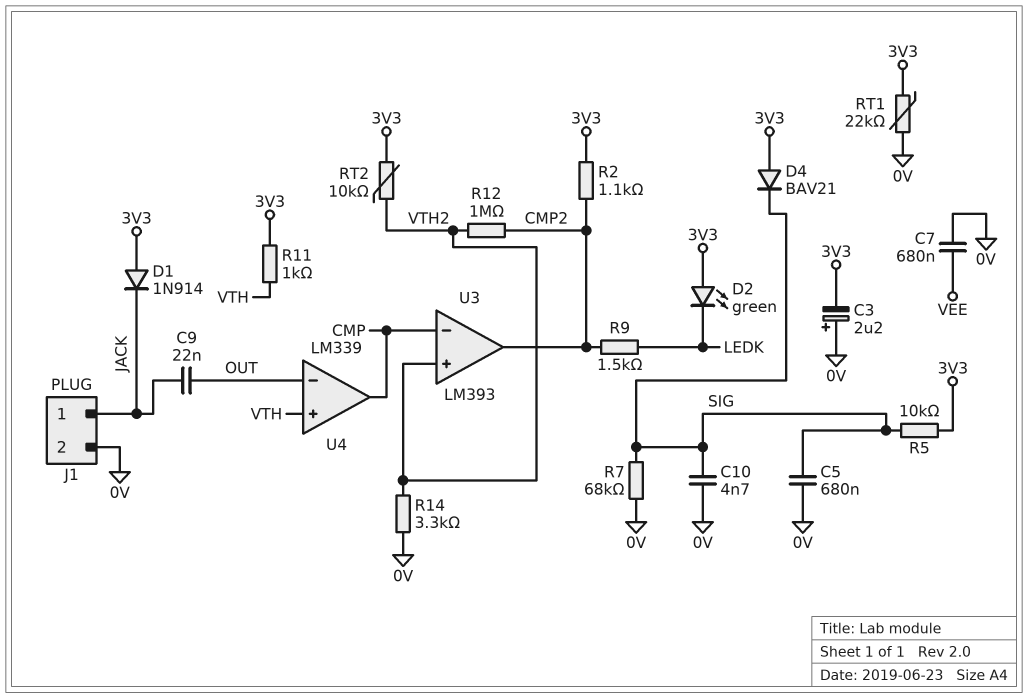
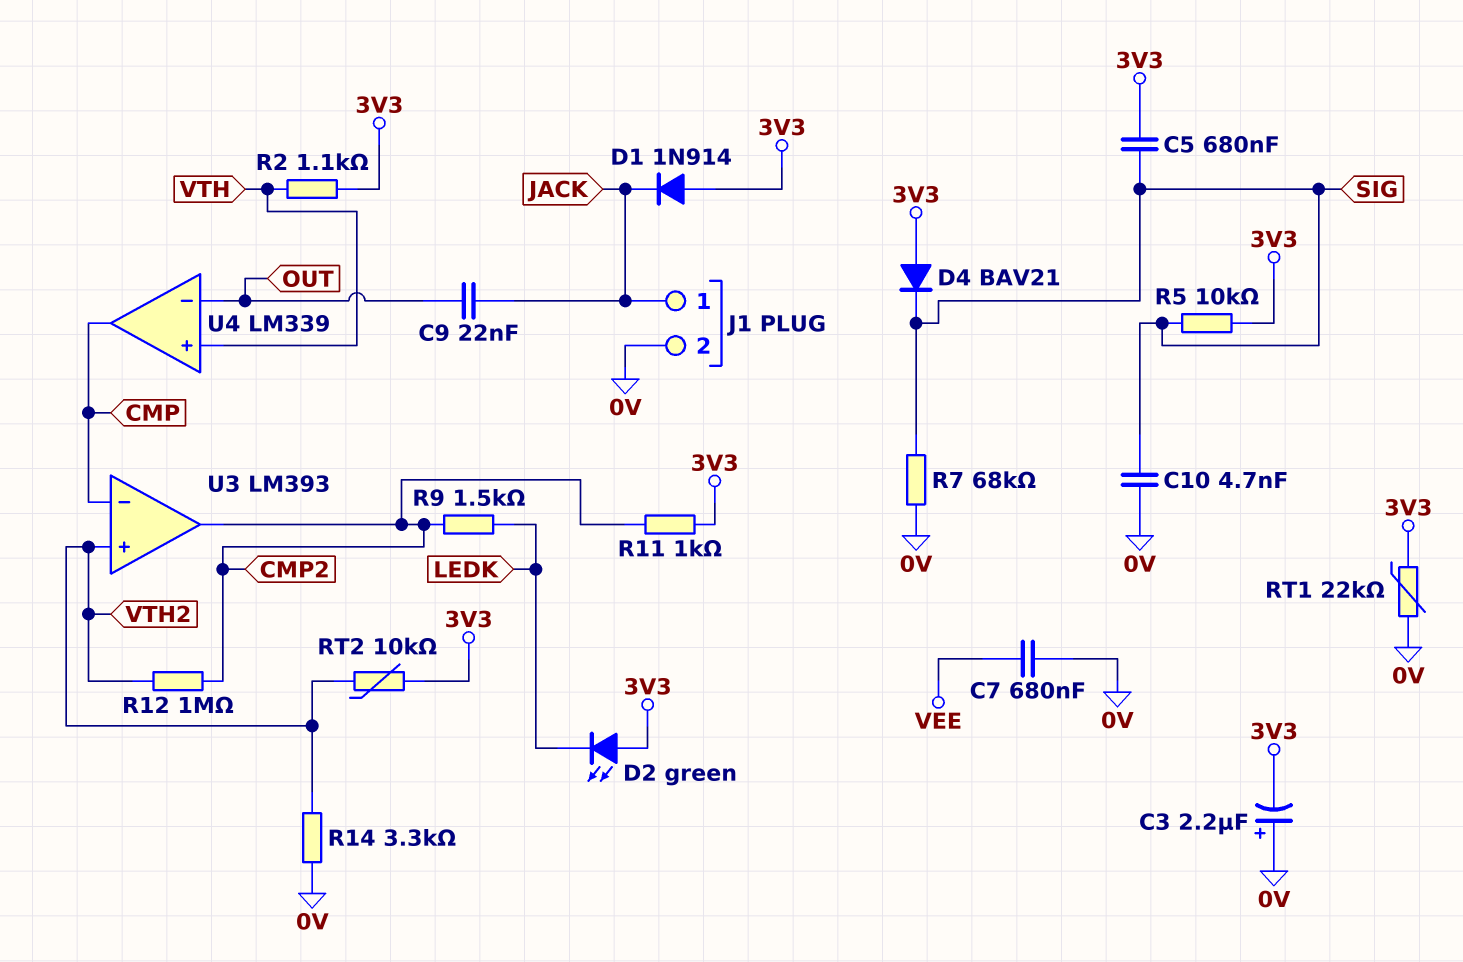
C5: 680nF (0V, SIG) -> 680nF (3V3, SIG)
R2: 1.1k (3V3, CMP2) -> 1.1k (3V3, VTH)
R11: 1k (3V3, VTH) -> 1k (3V3, CMP2)

